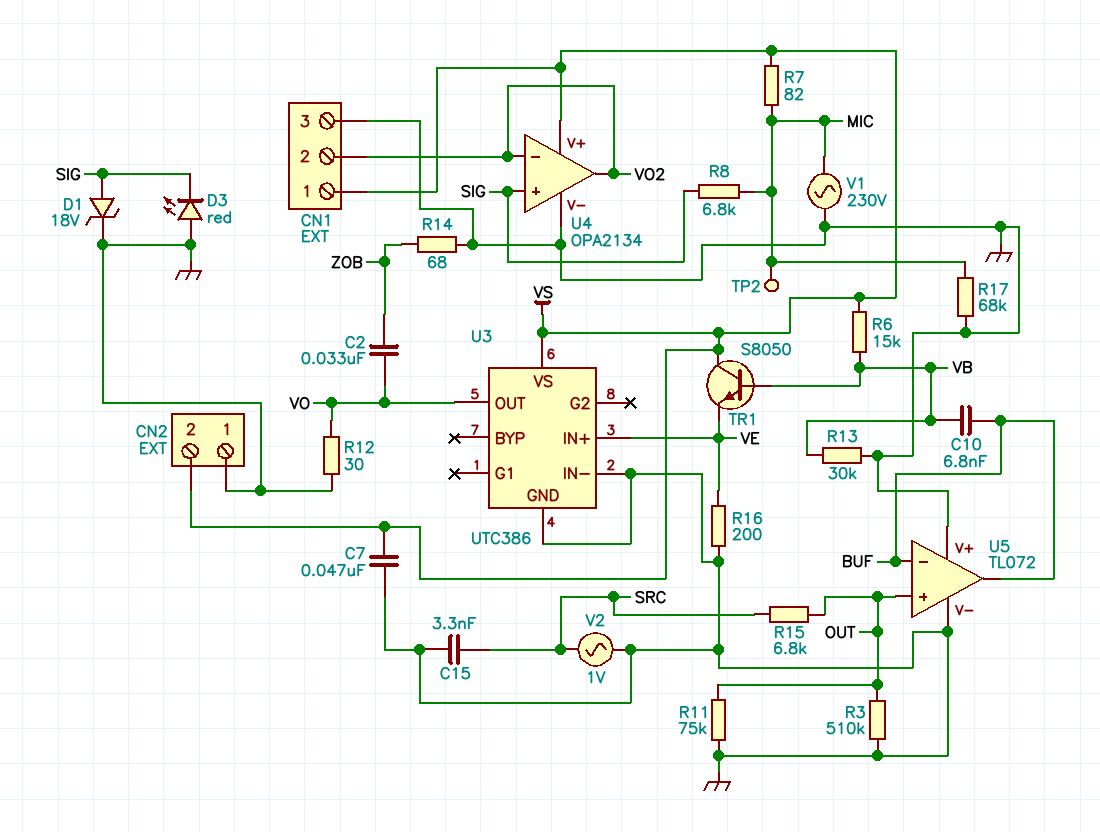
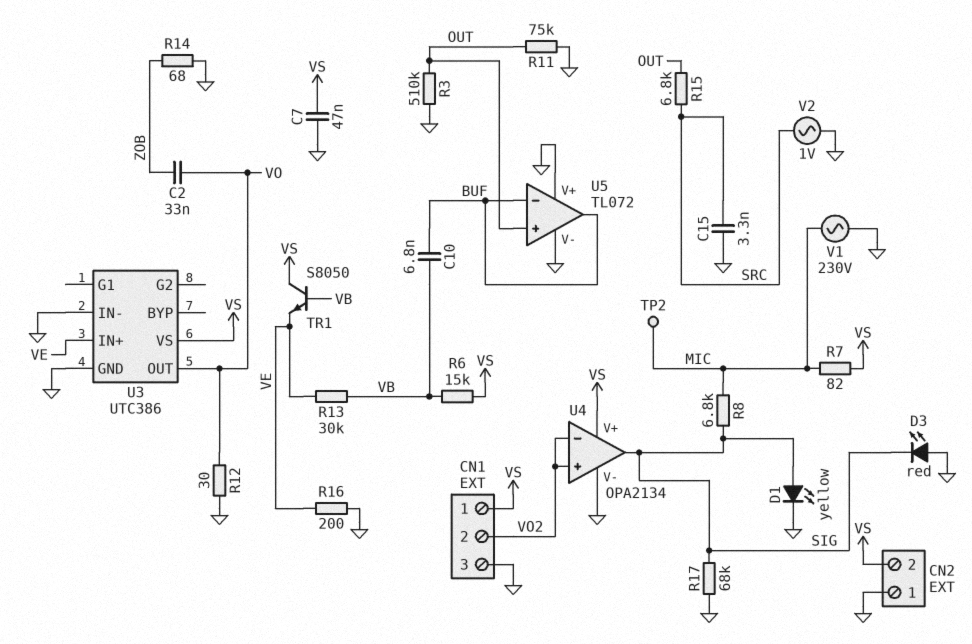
D1: zener 18V (A SIG, K GND) -> LED yellow (A SIG, K GND)
R13: 30k (GND, VB) -> 30k (VB, VE)
R17: 68k (GND, MIC) -> 68k (GND, SIG)
U4 pin in+: SIG -> VO2
U4 pin out: VO2 -> SIG

